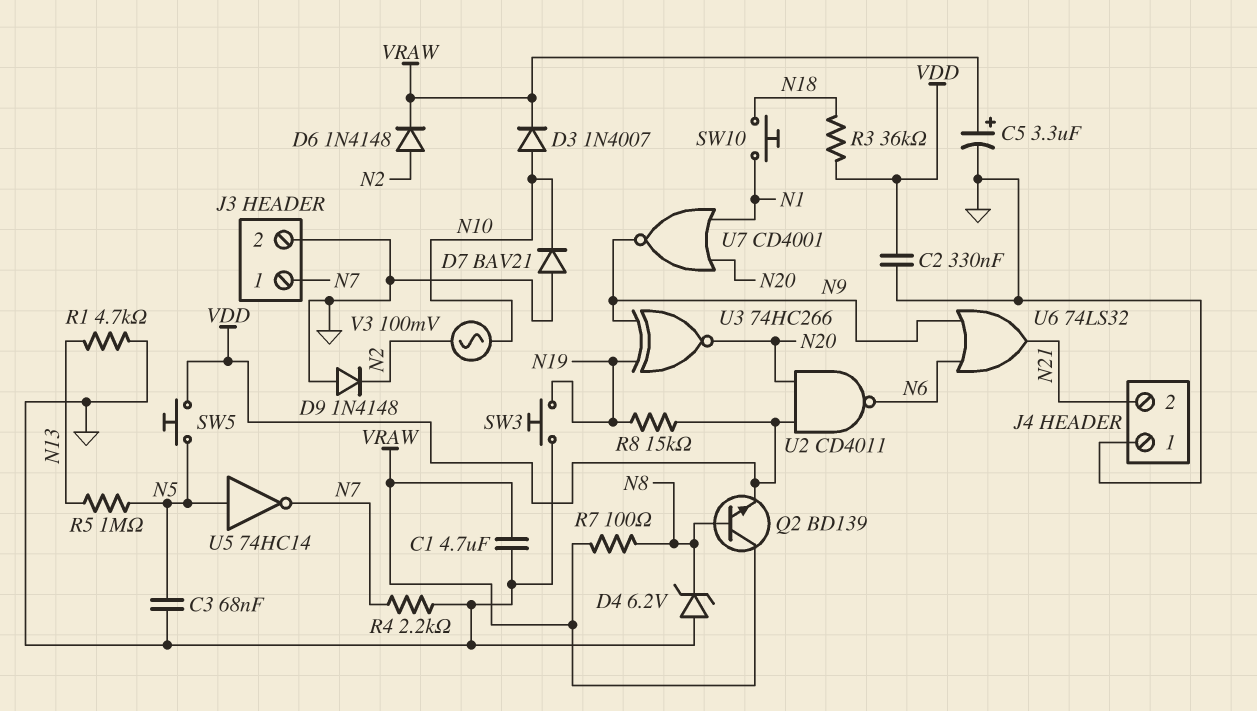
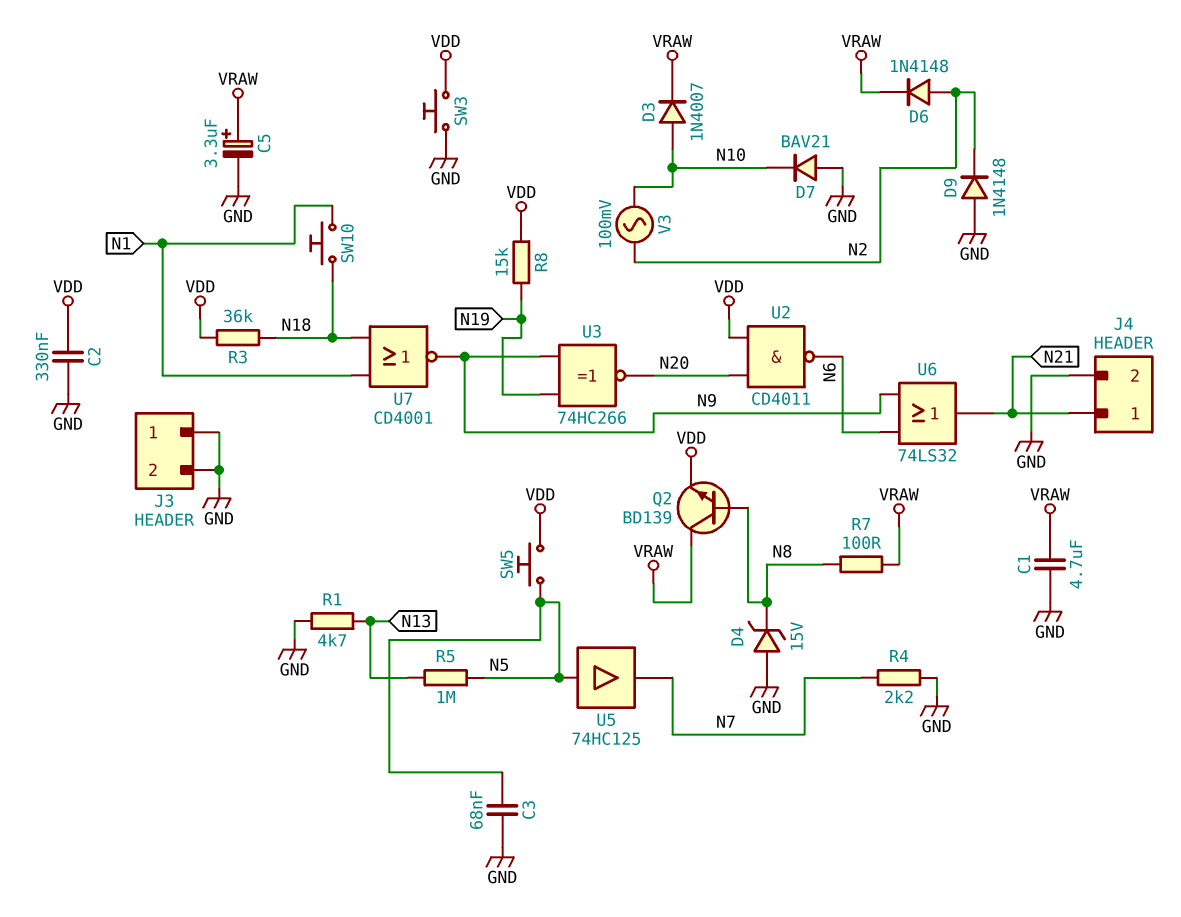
D4: zener 6.2V (A GND, K N8) -> zener 15V (A GND, K N8)
J3 pin 1: N7 -> GND
J4 pin 1: GND -> N21
J4 pin 2: N21 -> GND
SW3: button (GND, N19) -> button (GND, VDD)
U5: NOT 74HC14 (in N5, out N7) -> buffer 74HC125 (in N5, out N7)
U7: NOR CD4001 (in N1, in N20, out N9) -> NOR CD4001 (in N1, in N18, out N9)

